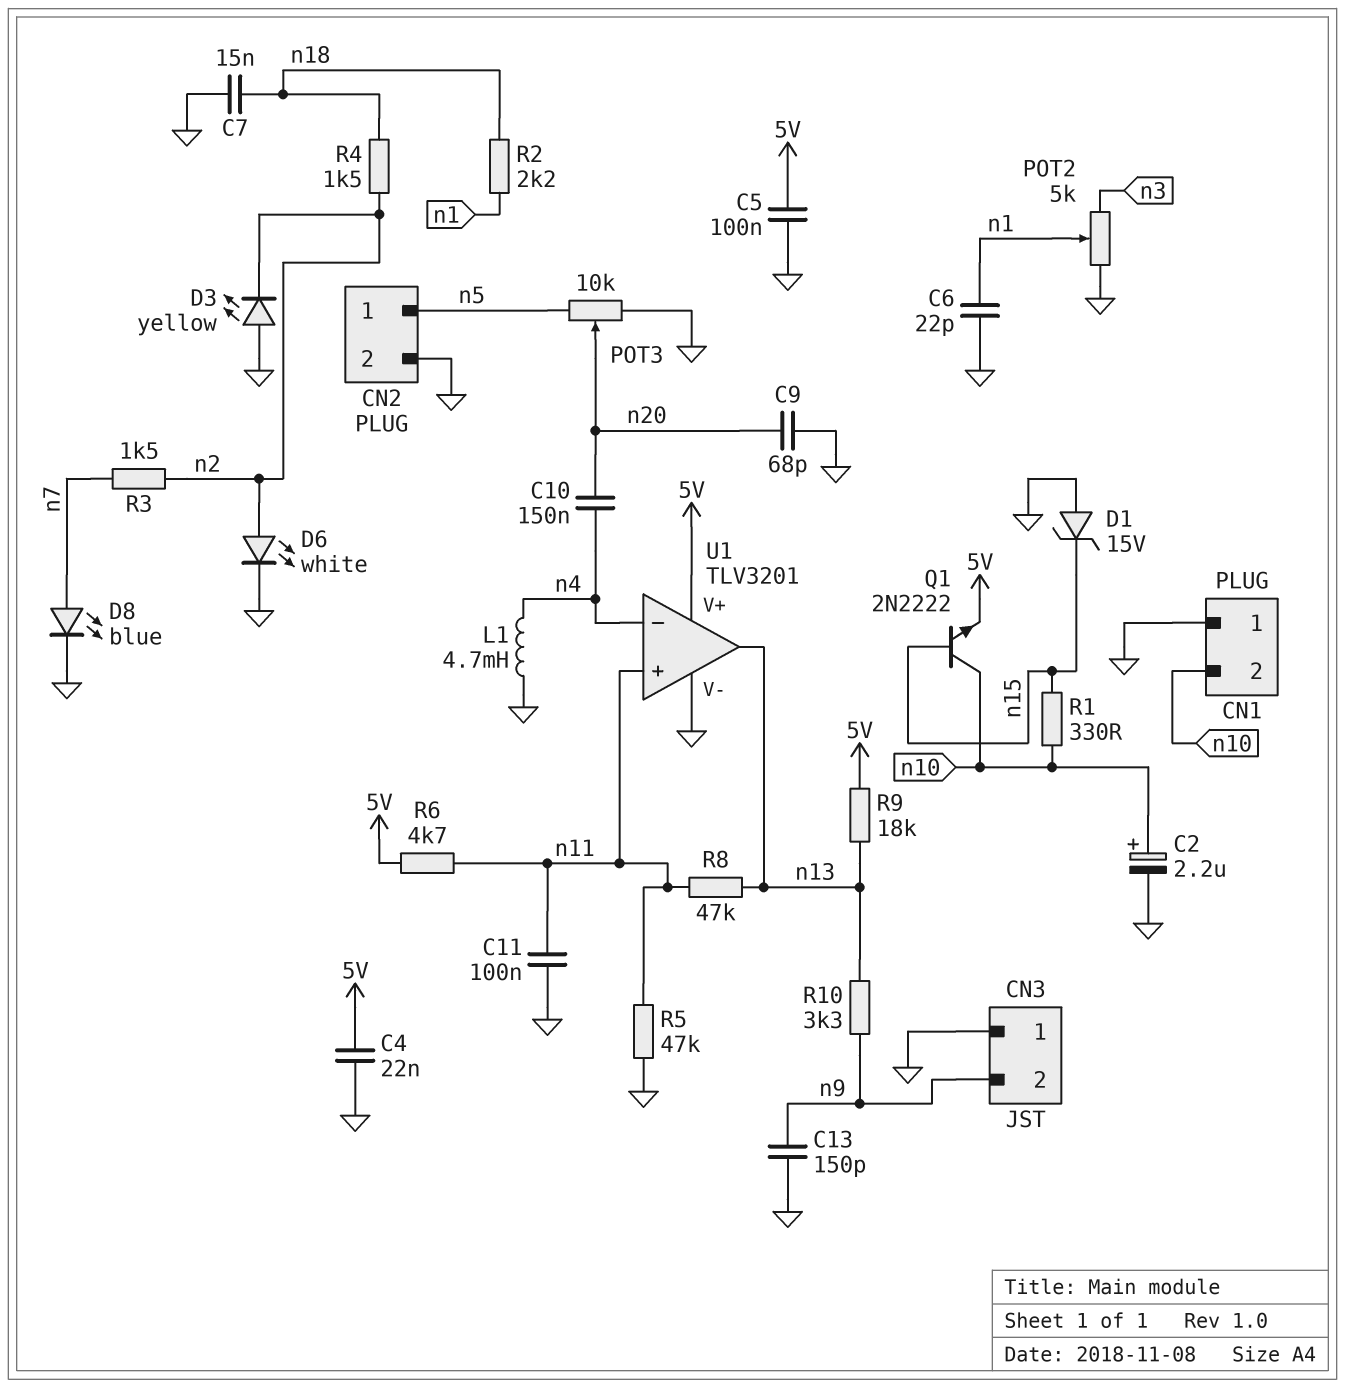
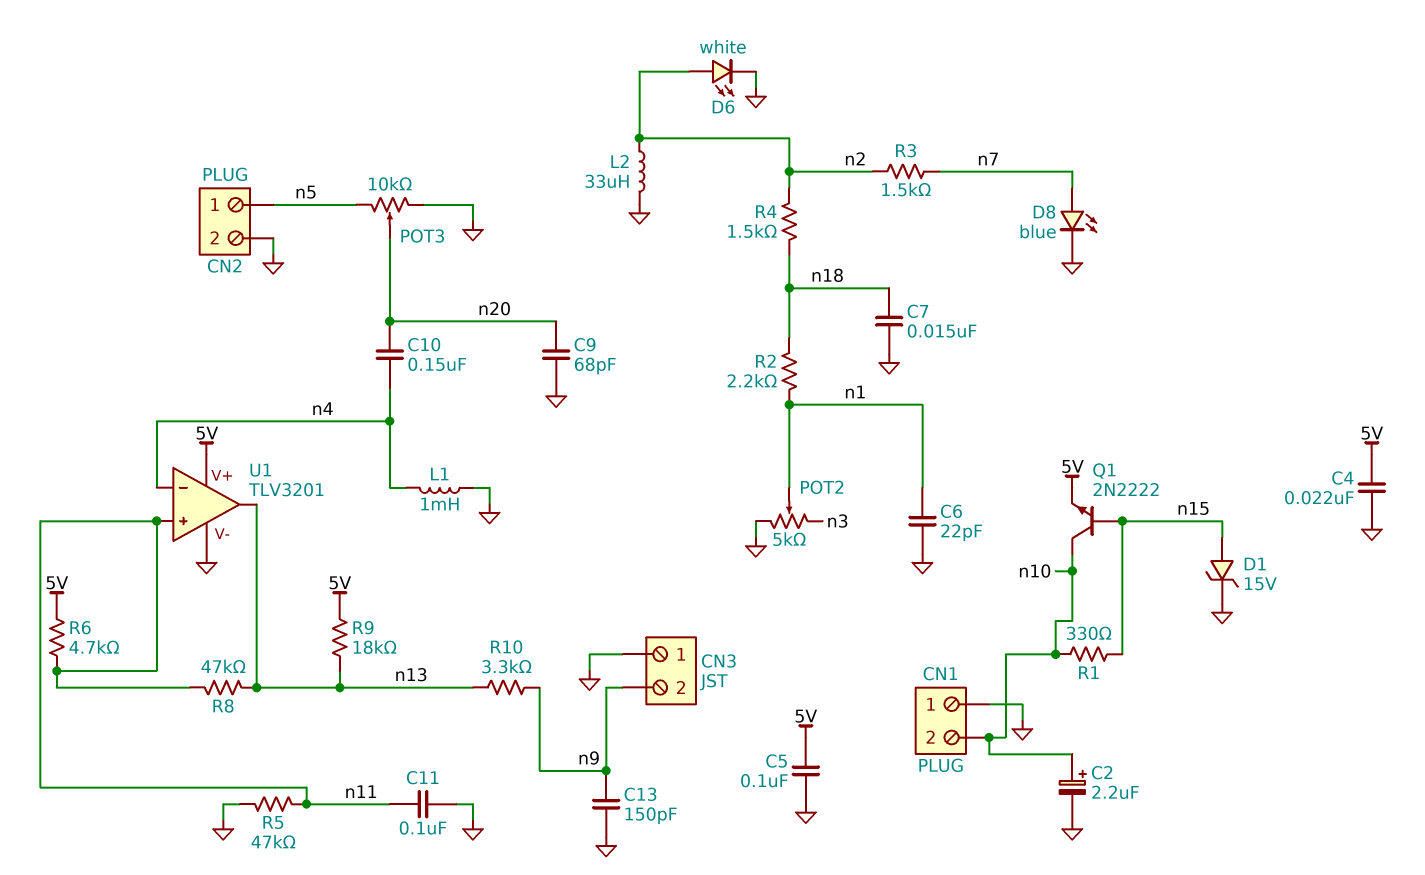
D1: zener 15V (A GND, K n15) -> zener 15V (A n15, K GND)
D3: LED yellow (A GND, K n2) -> none
L1: 4.7mH (GND, n4) -> 1mH (GND, n4)
L2: none -> 33uH (GND, n2)

